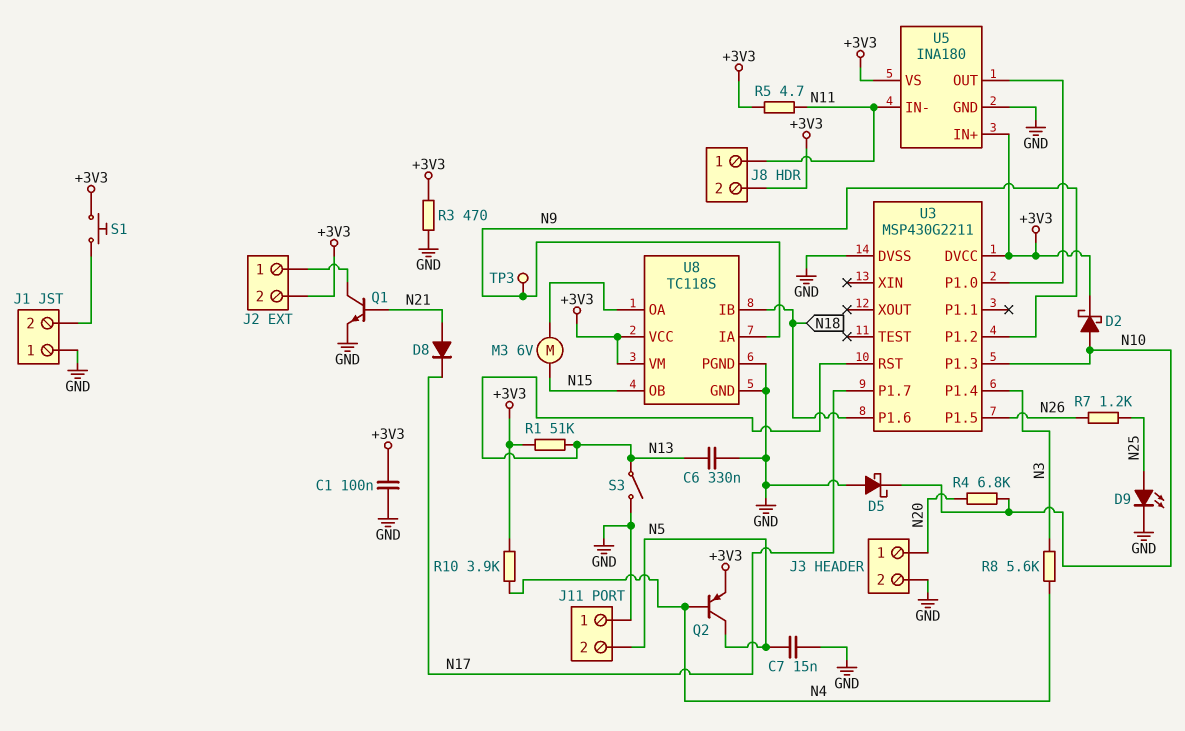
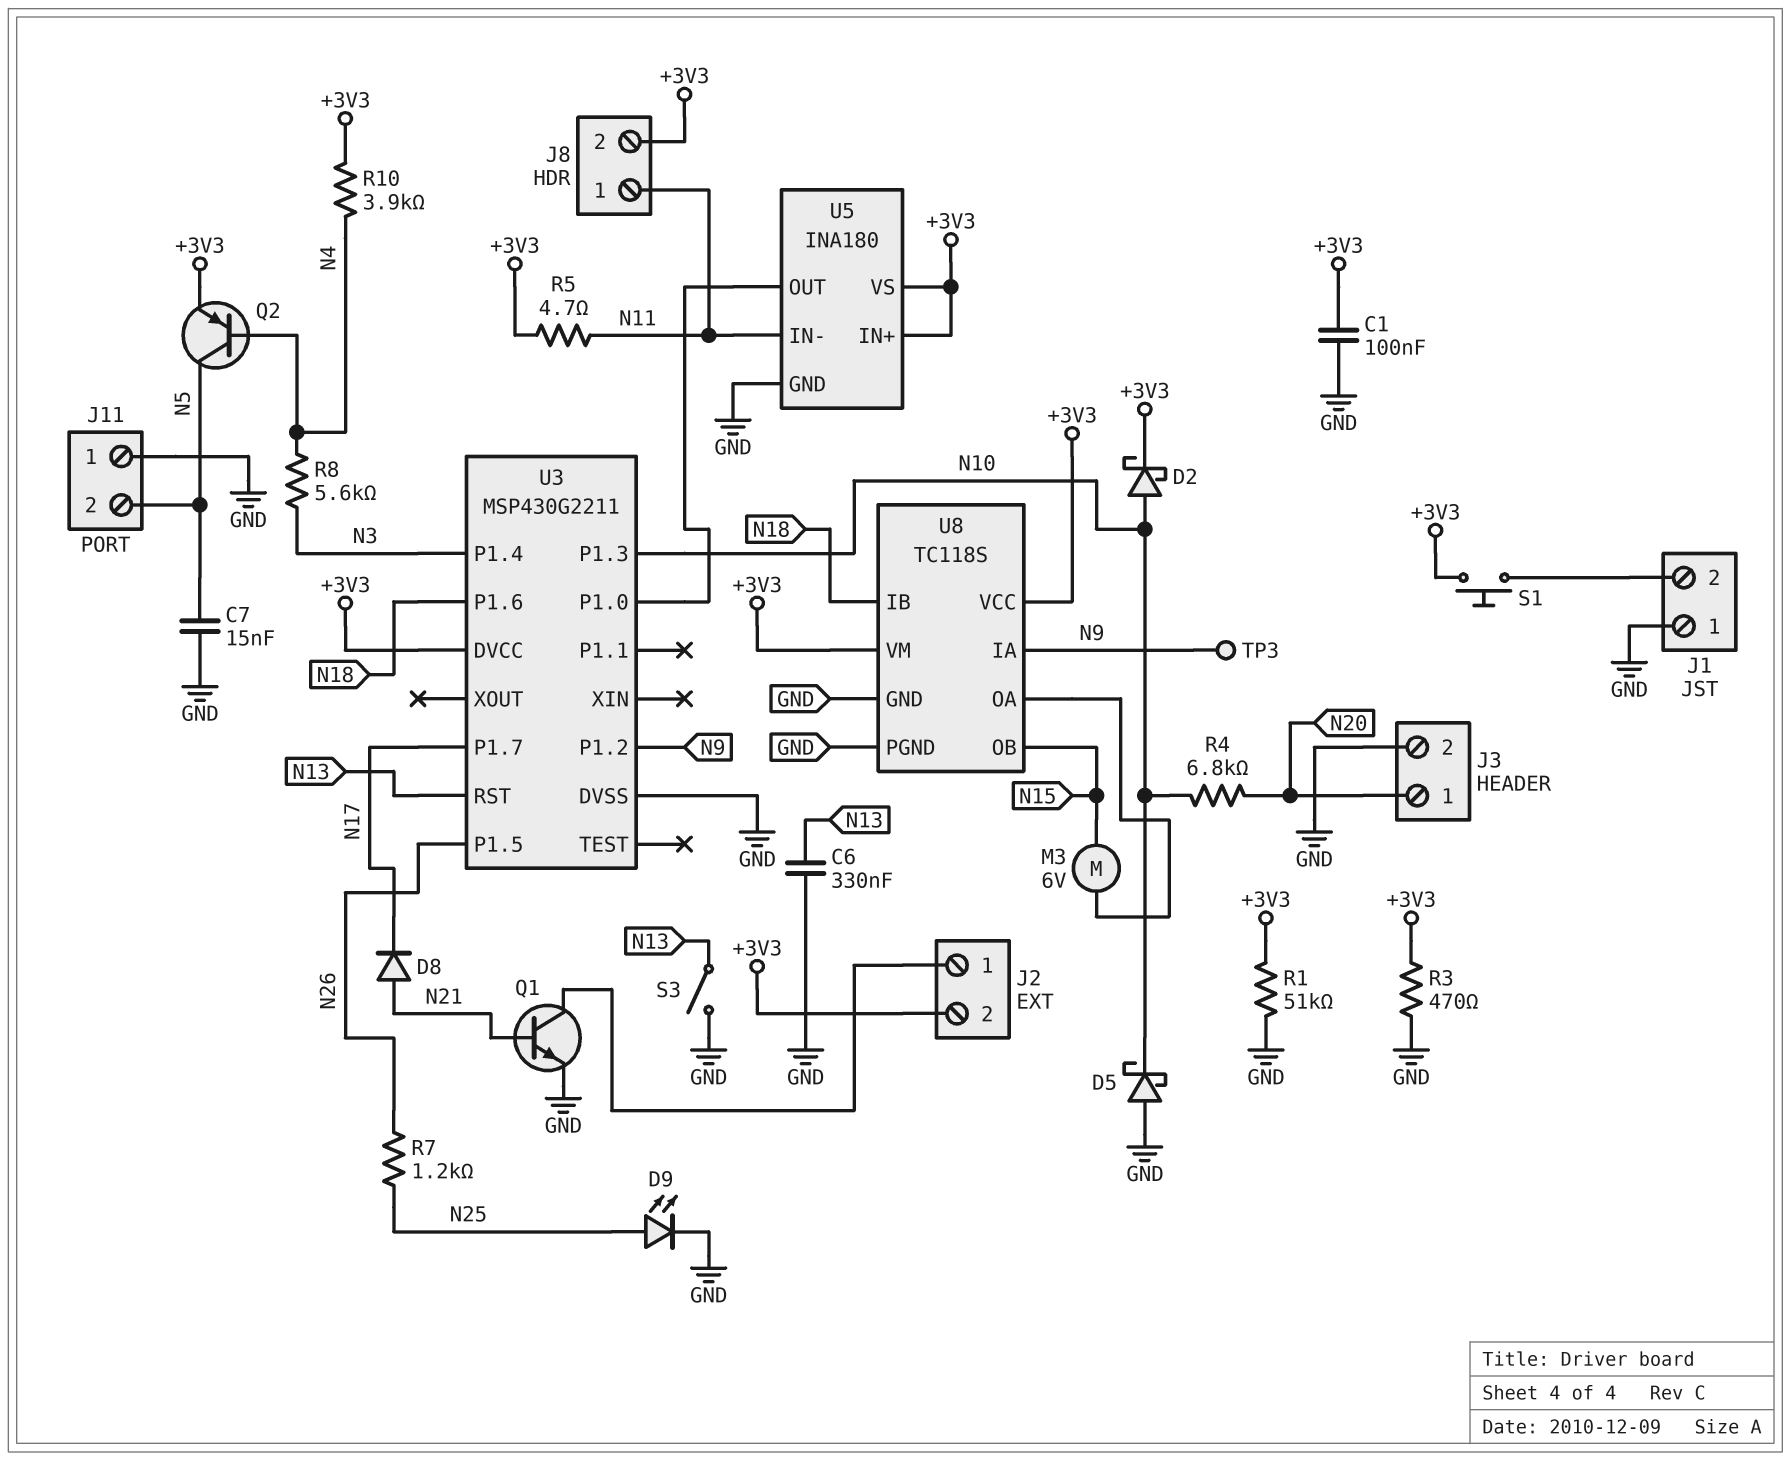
R1: 51k (+3V3, N13) -> 51k (+3V3, GND)

